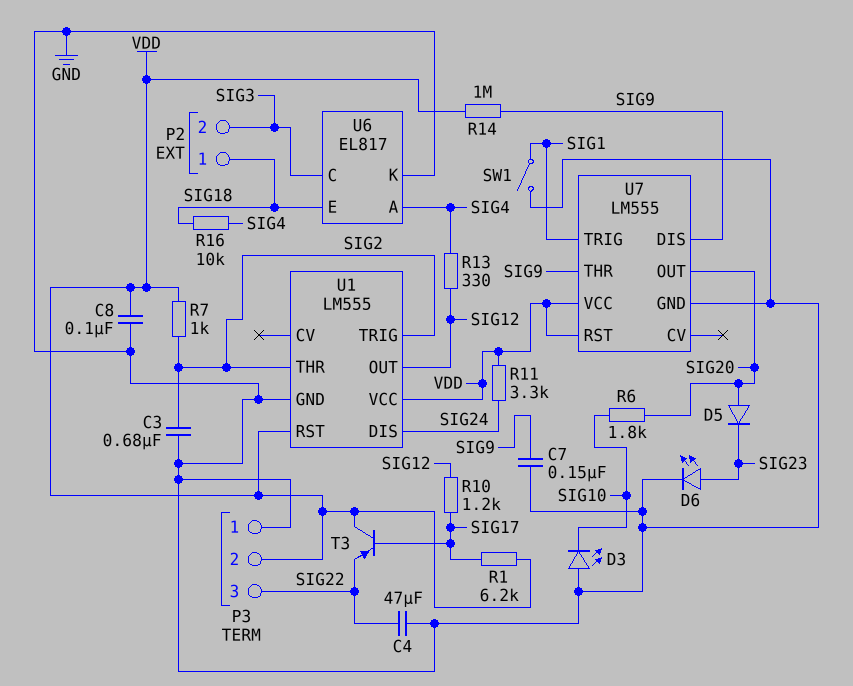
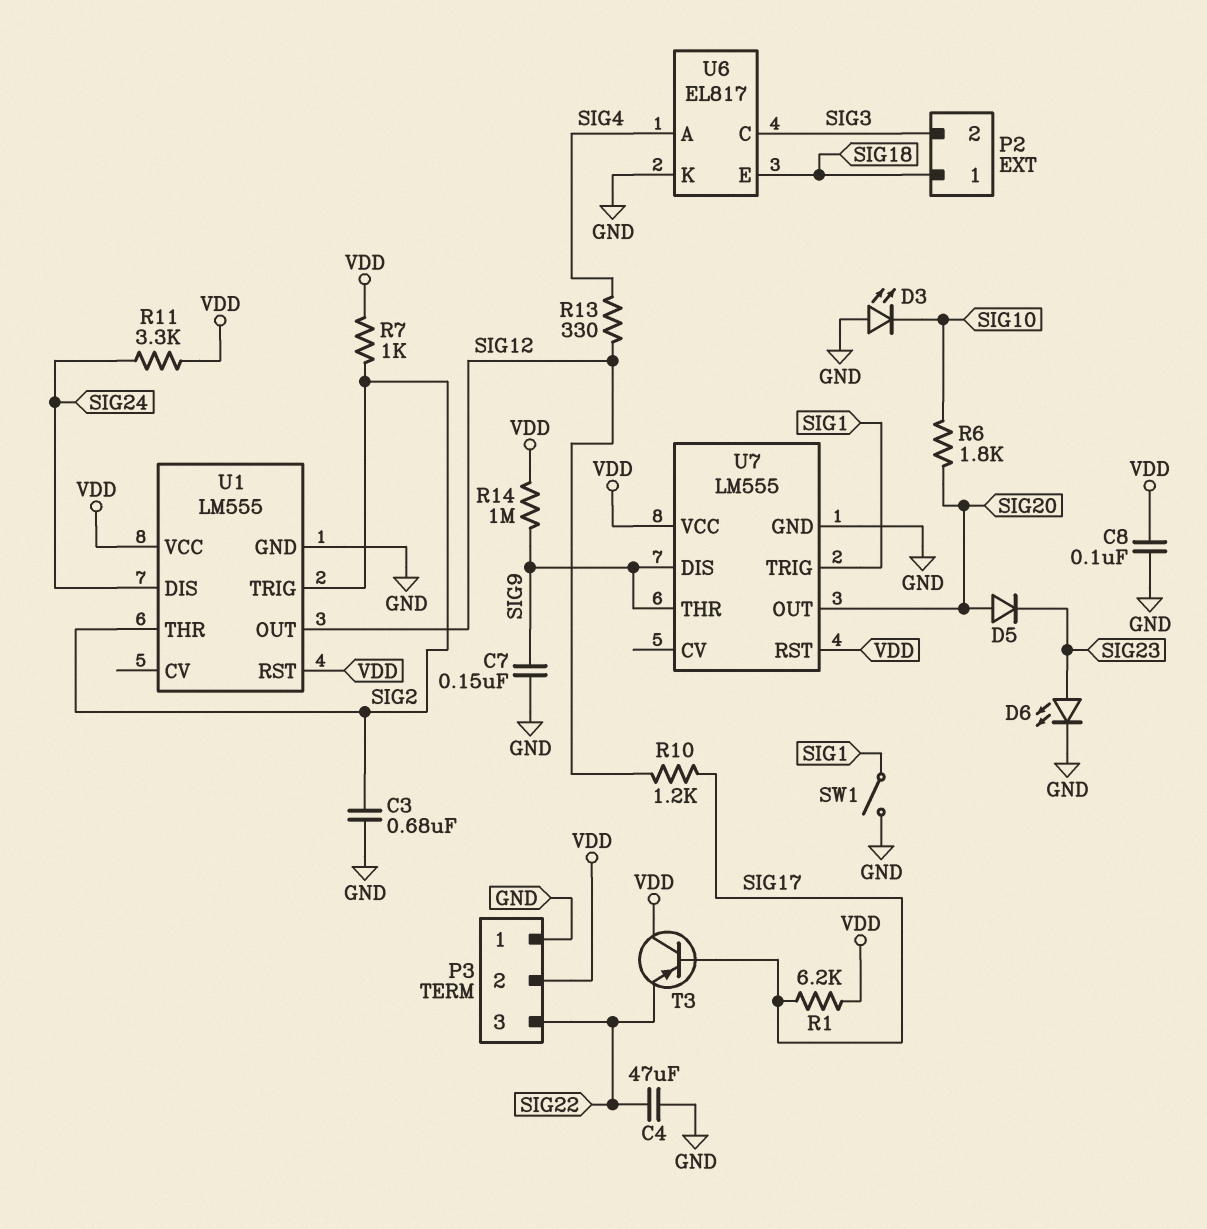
R16: 10k (SIG4, SIG18) -> none

